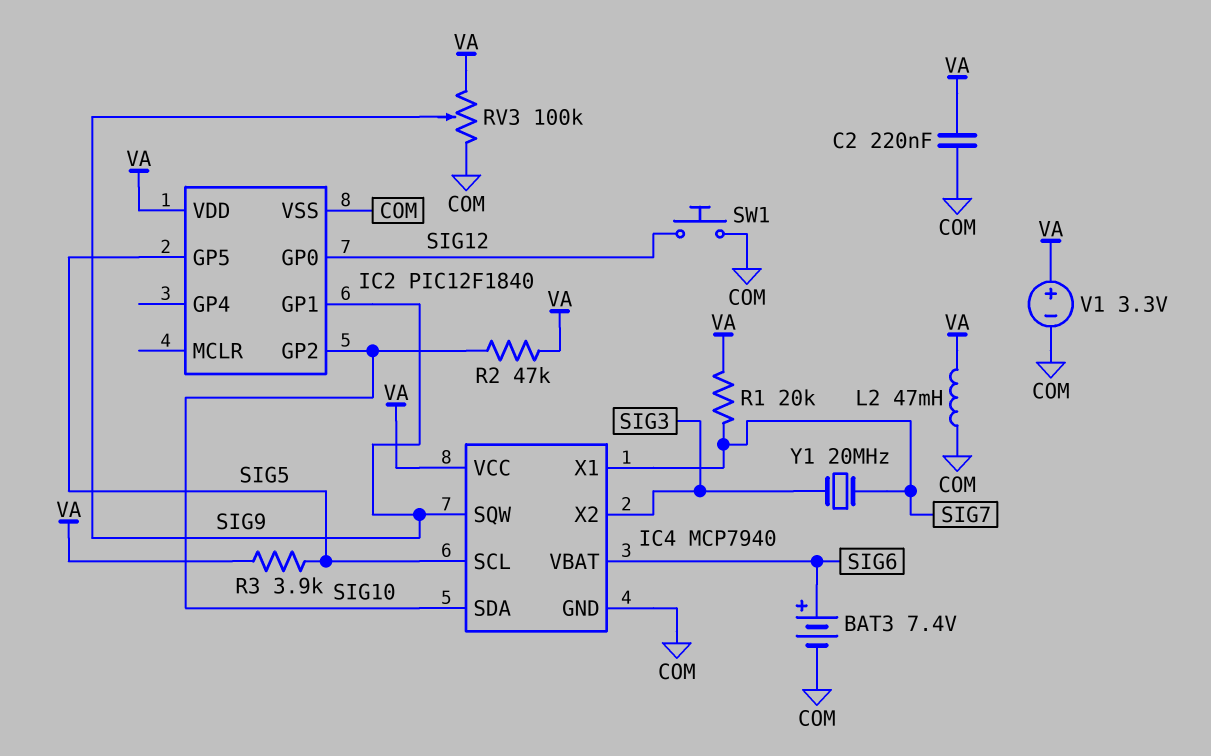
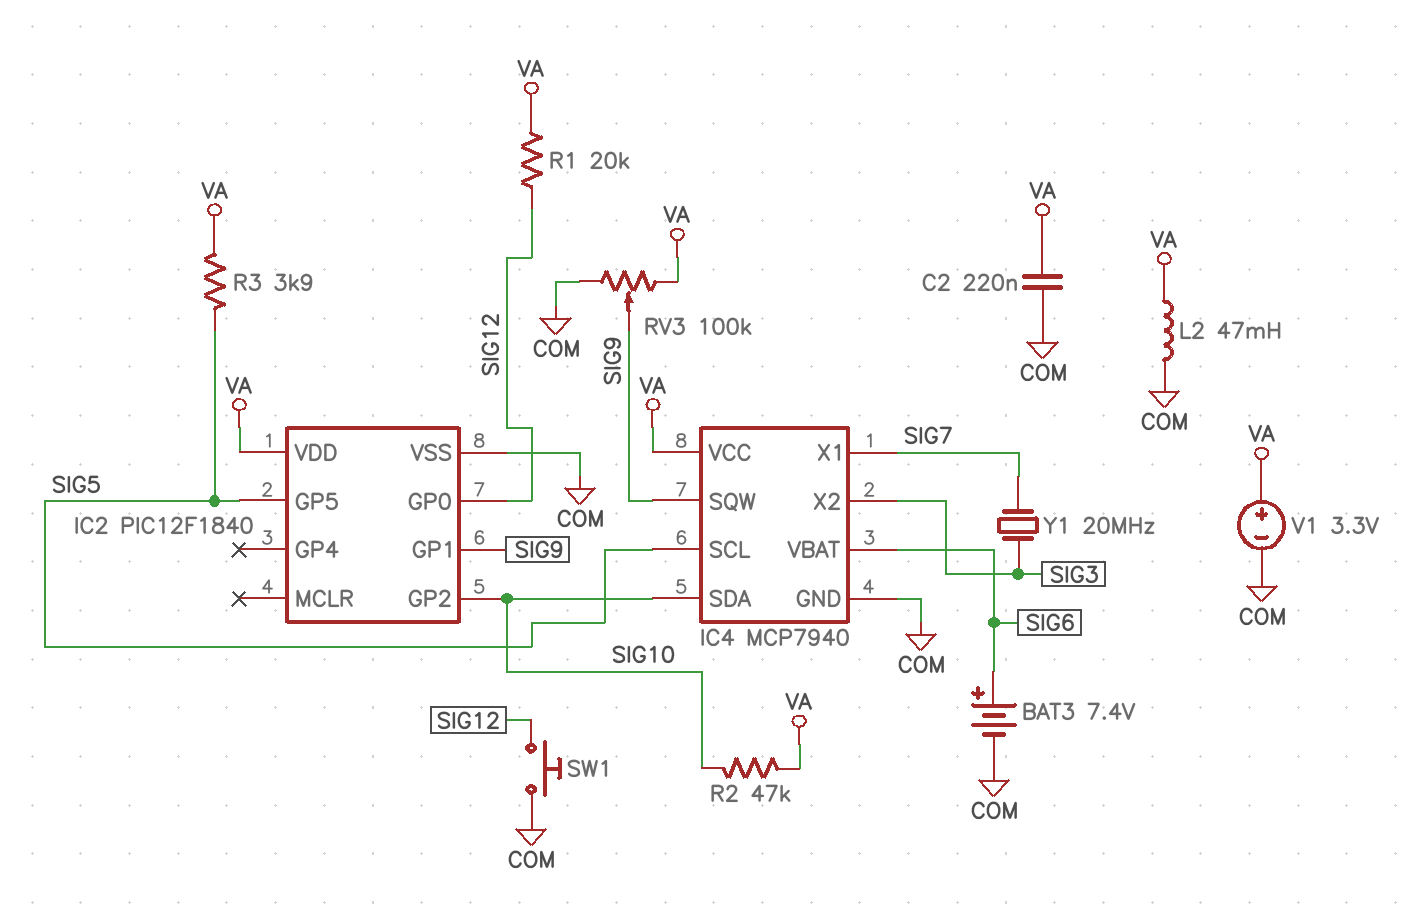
R1: 20k (SIG7, VA) -> 20k (SIG12, VA)

